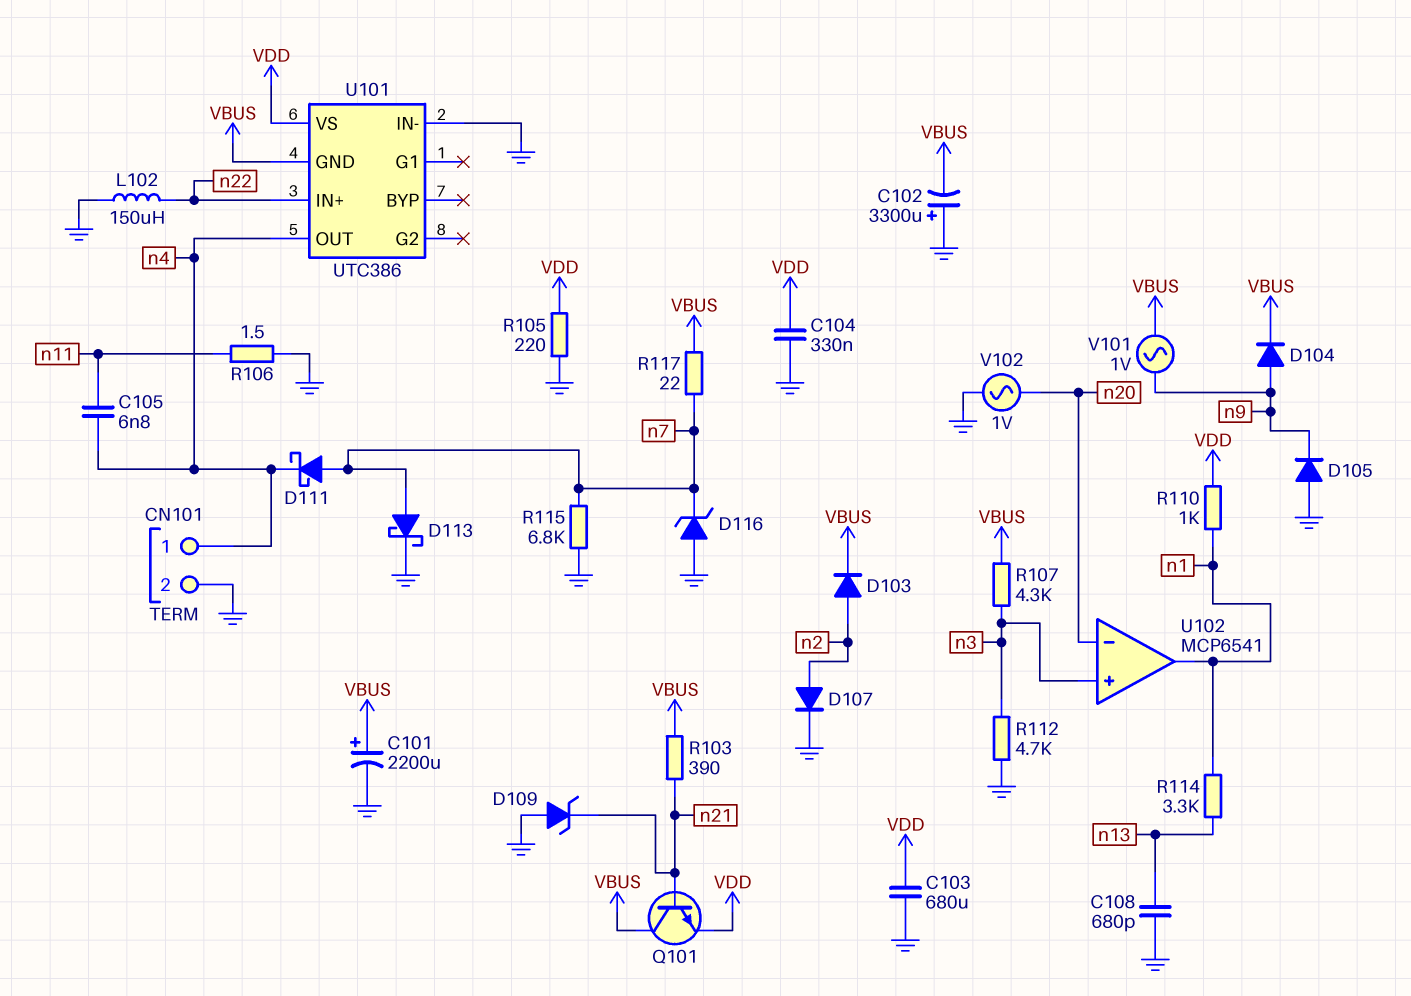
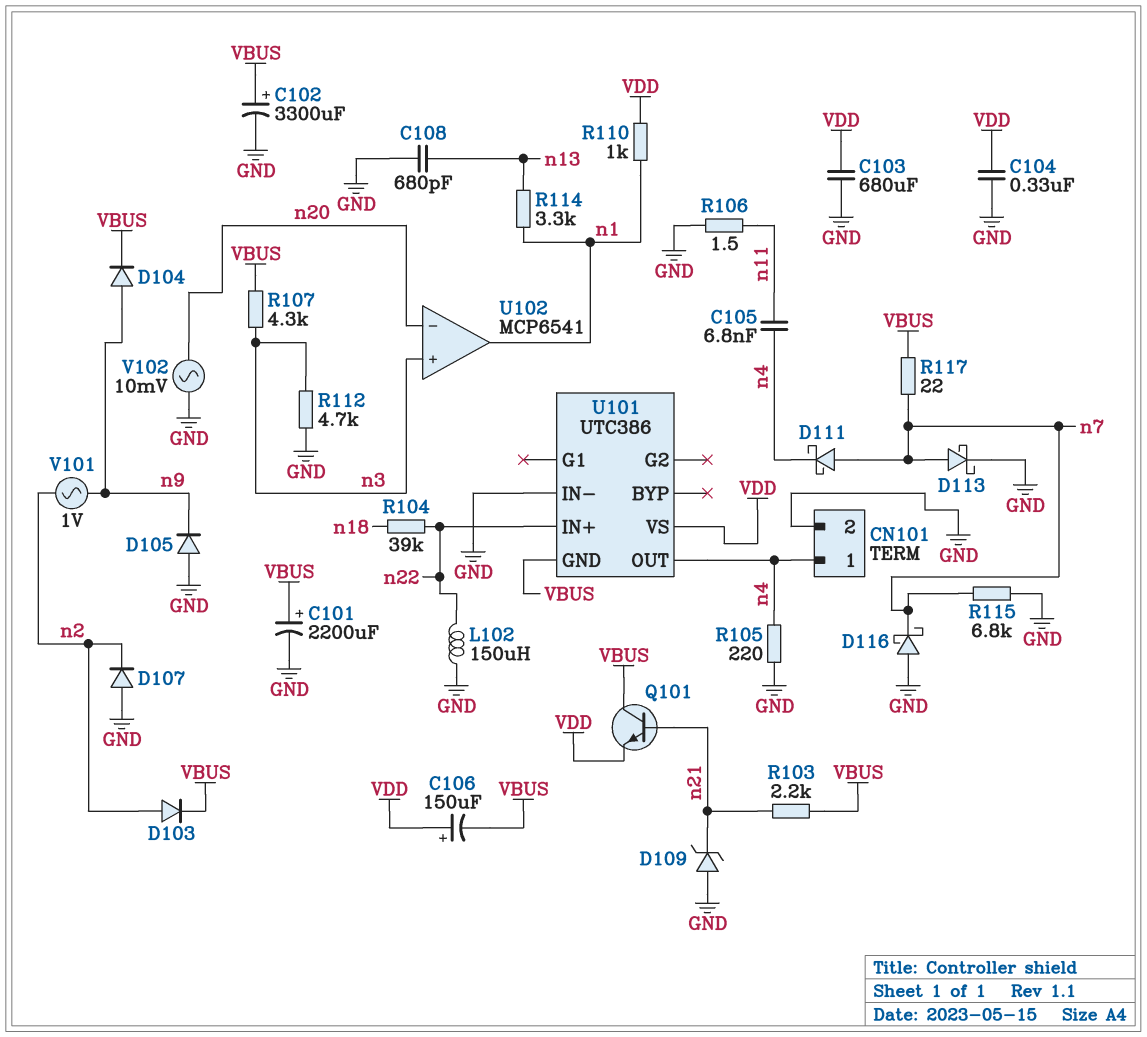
C102: 3300uF (plus GND, minus VBUS) -> 3300uF (plus VBUS, minus GND)
C106: none -> 150uF (plus VDD, minus VBUS)
D107: diode (A n2, K GND) -> diode (A GND, K n2)
D116: zener (A GND, K n7) -> schottky (A GND, K n7)
R103: 390 (VBUS, n21) -> 2.2k (VBUS, n21)
R104: none -> 39k (n18, n22)
R105: 220 (GND, VDD) -> 220 (GND, n4)
V101: AC 1V (VBUS, n9) -> AC 1V (n2, n9)
V102: AC 1V (GND, n20) -> AC 10mV (GND, n20)

